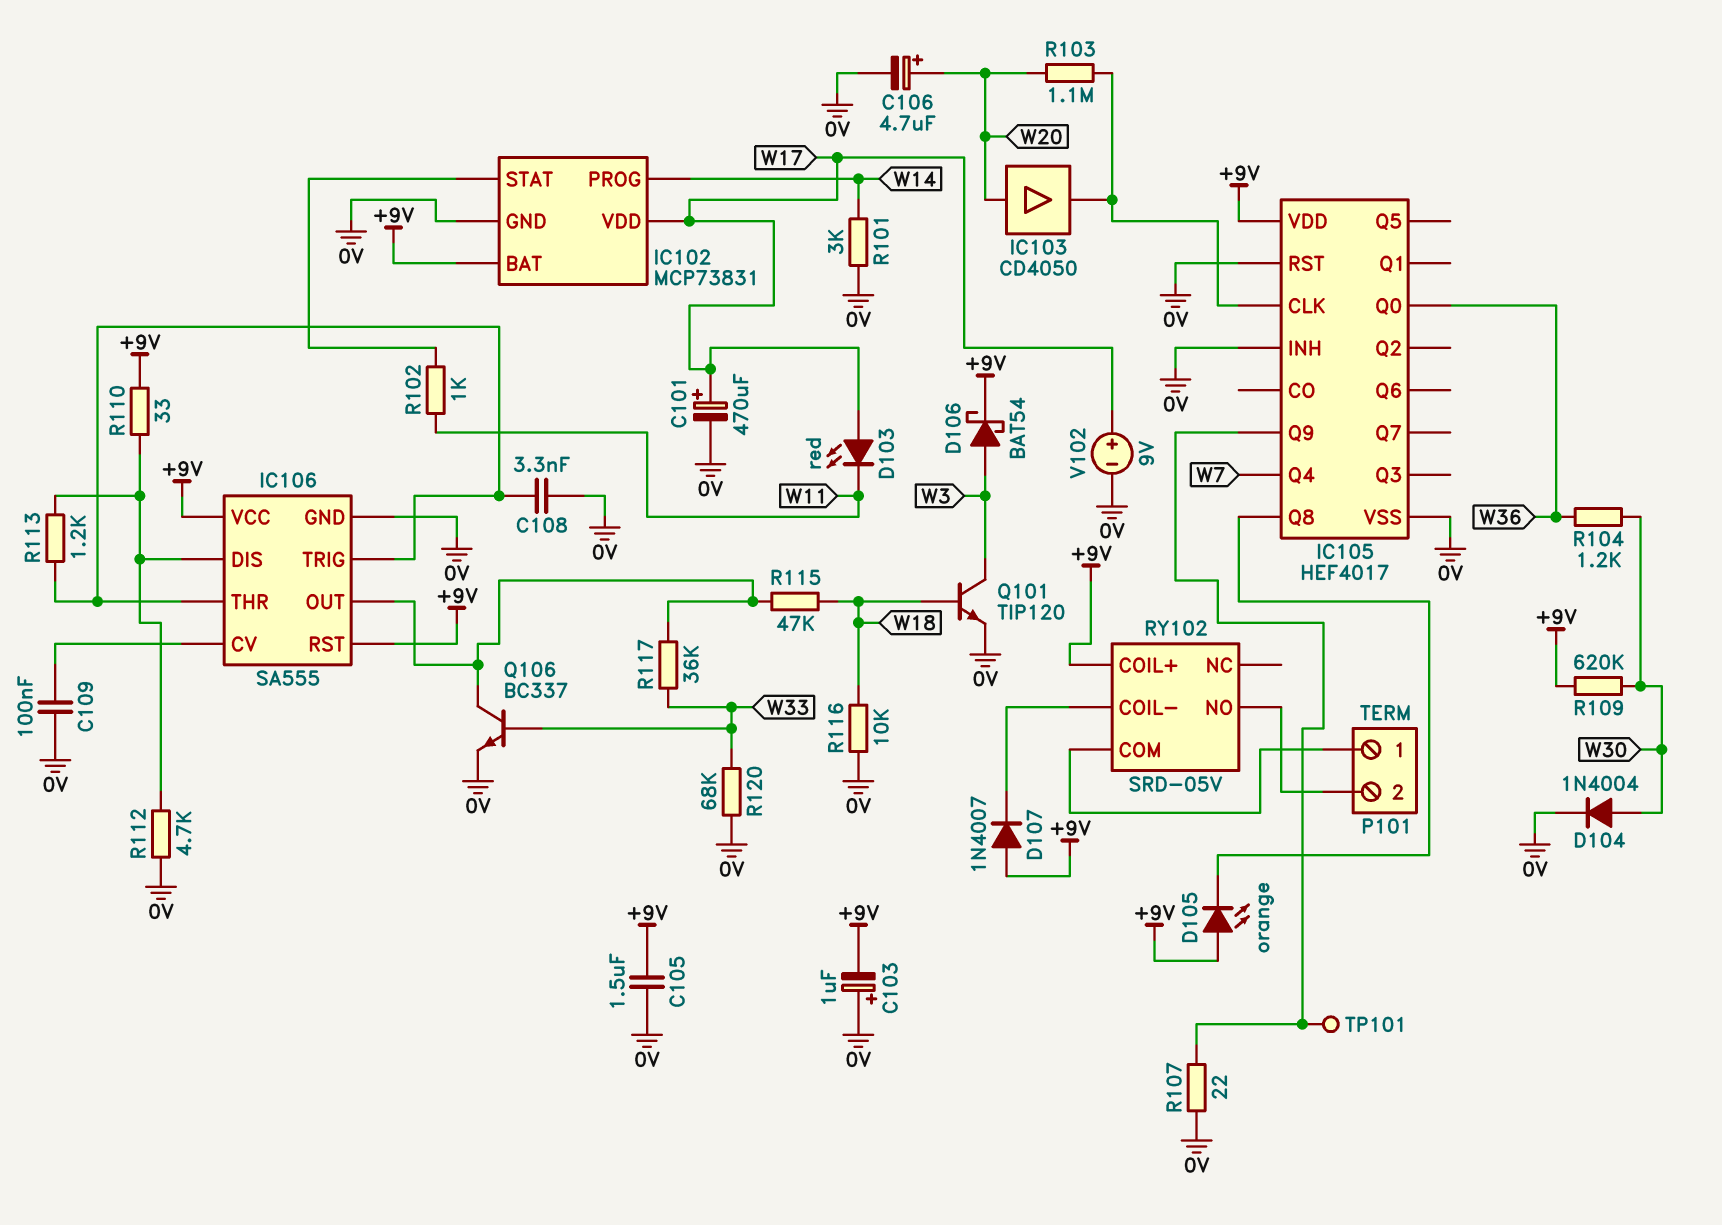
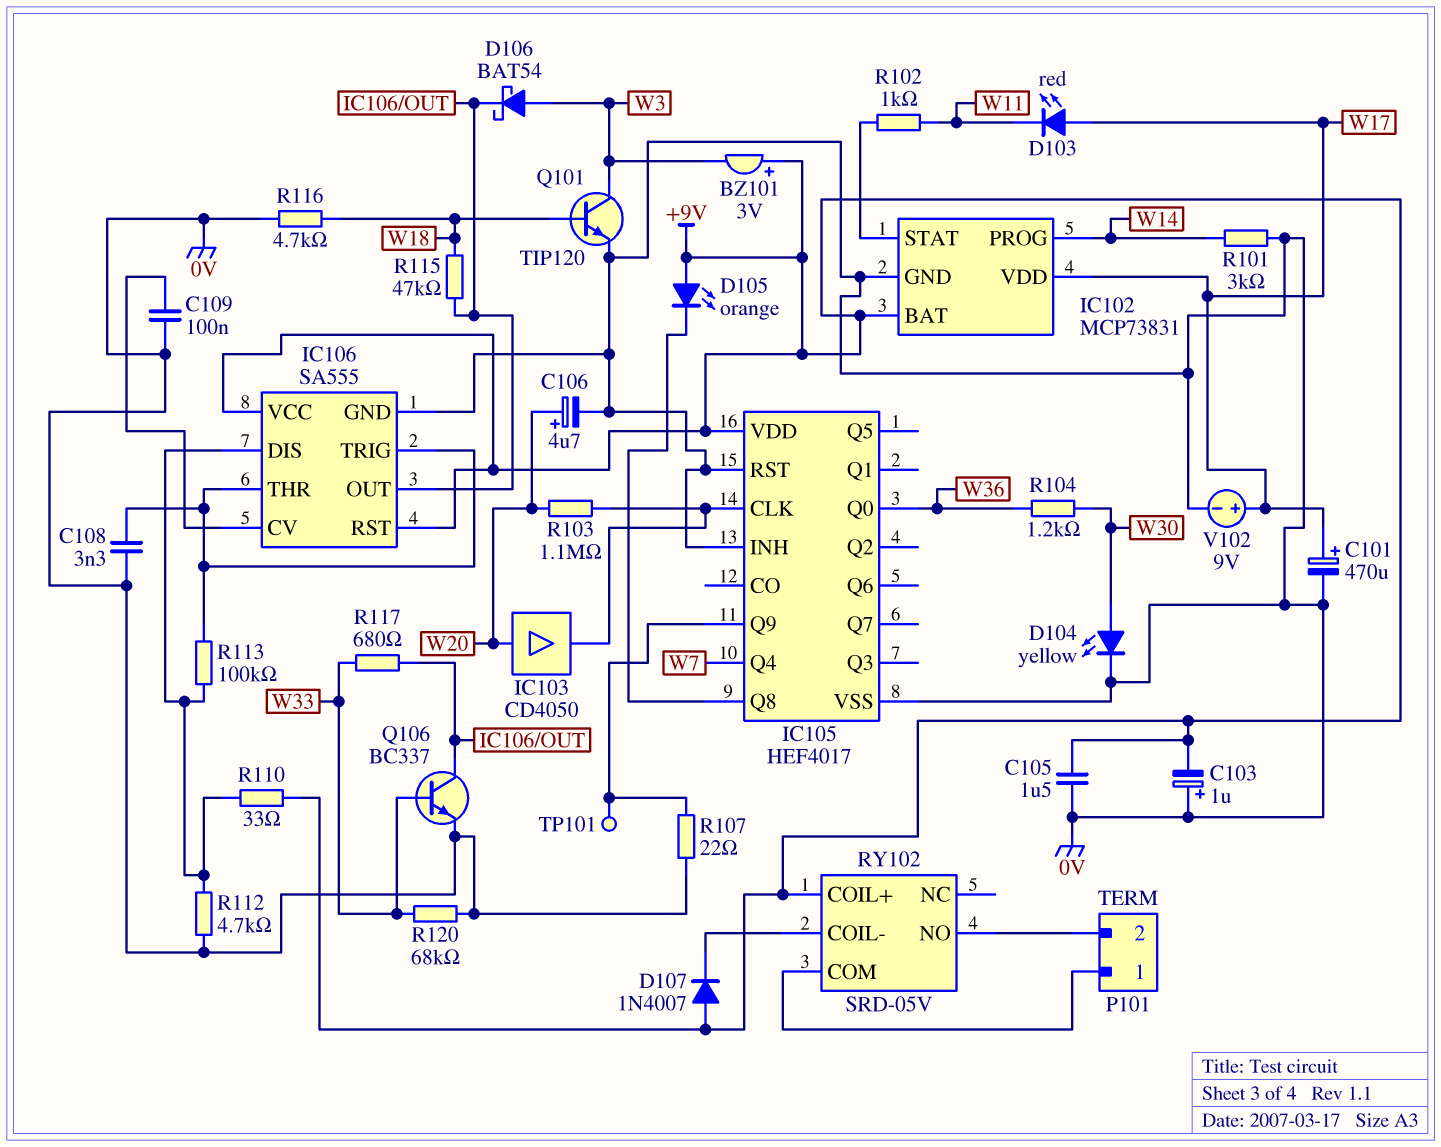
BZ101: none -> buzzer 3V (plus +9V, minus W3)
D104: diode 1N4004 (A W30, K 0V) -> LED yellow (A W30, K 0V)
D106: schottky BAT54 (A W3, K +9V) -> schottky BAT54 (A W3, K IC106/OUT)
R109: 620k (+9V, W30) -> none
R113: 1.2k (IC106/DIS, IC106/THR) -> 100k (IC106/DIS, IC106/THR)
R116: 10k (0V, W18) -> 4.7k (0V, W18)
R117: 36k (IC106/OUT, W33) -> 680 (IC106/OUT, W33)

